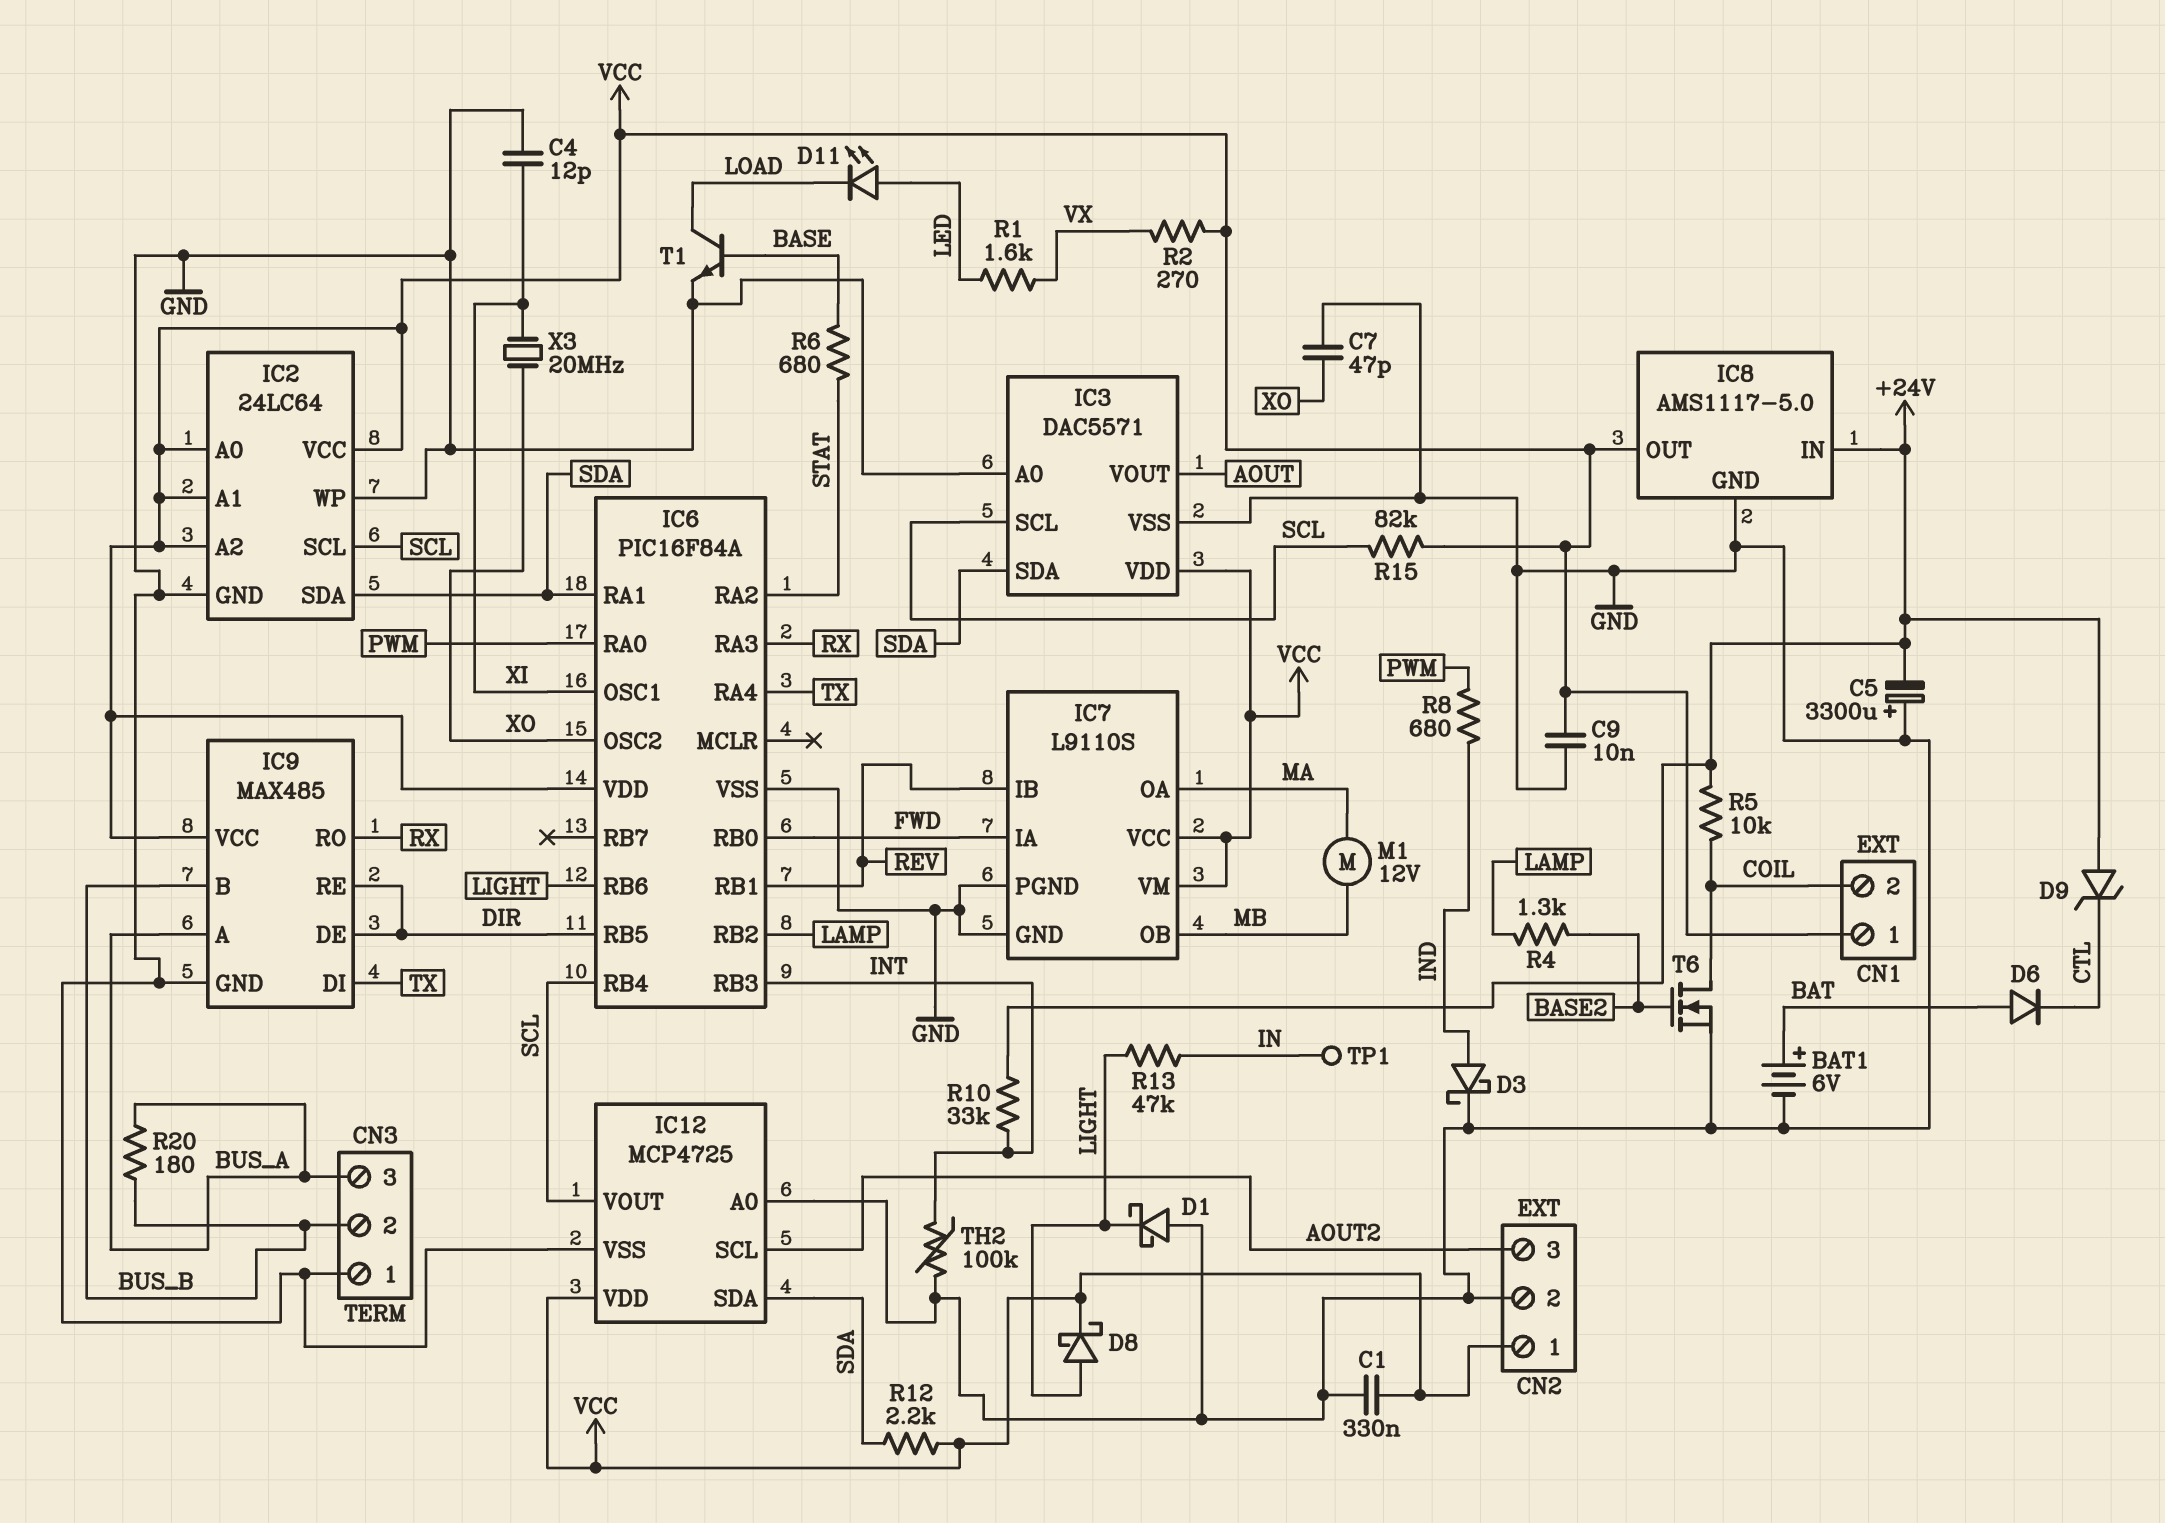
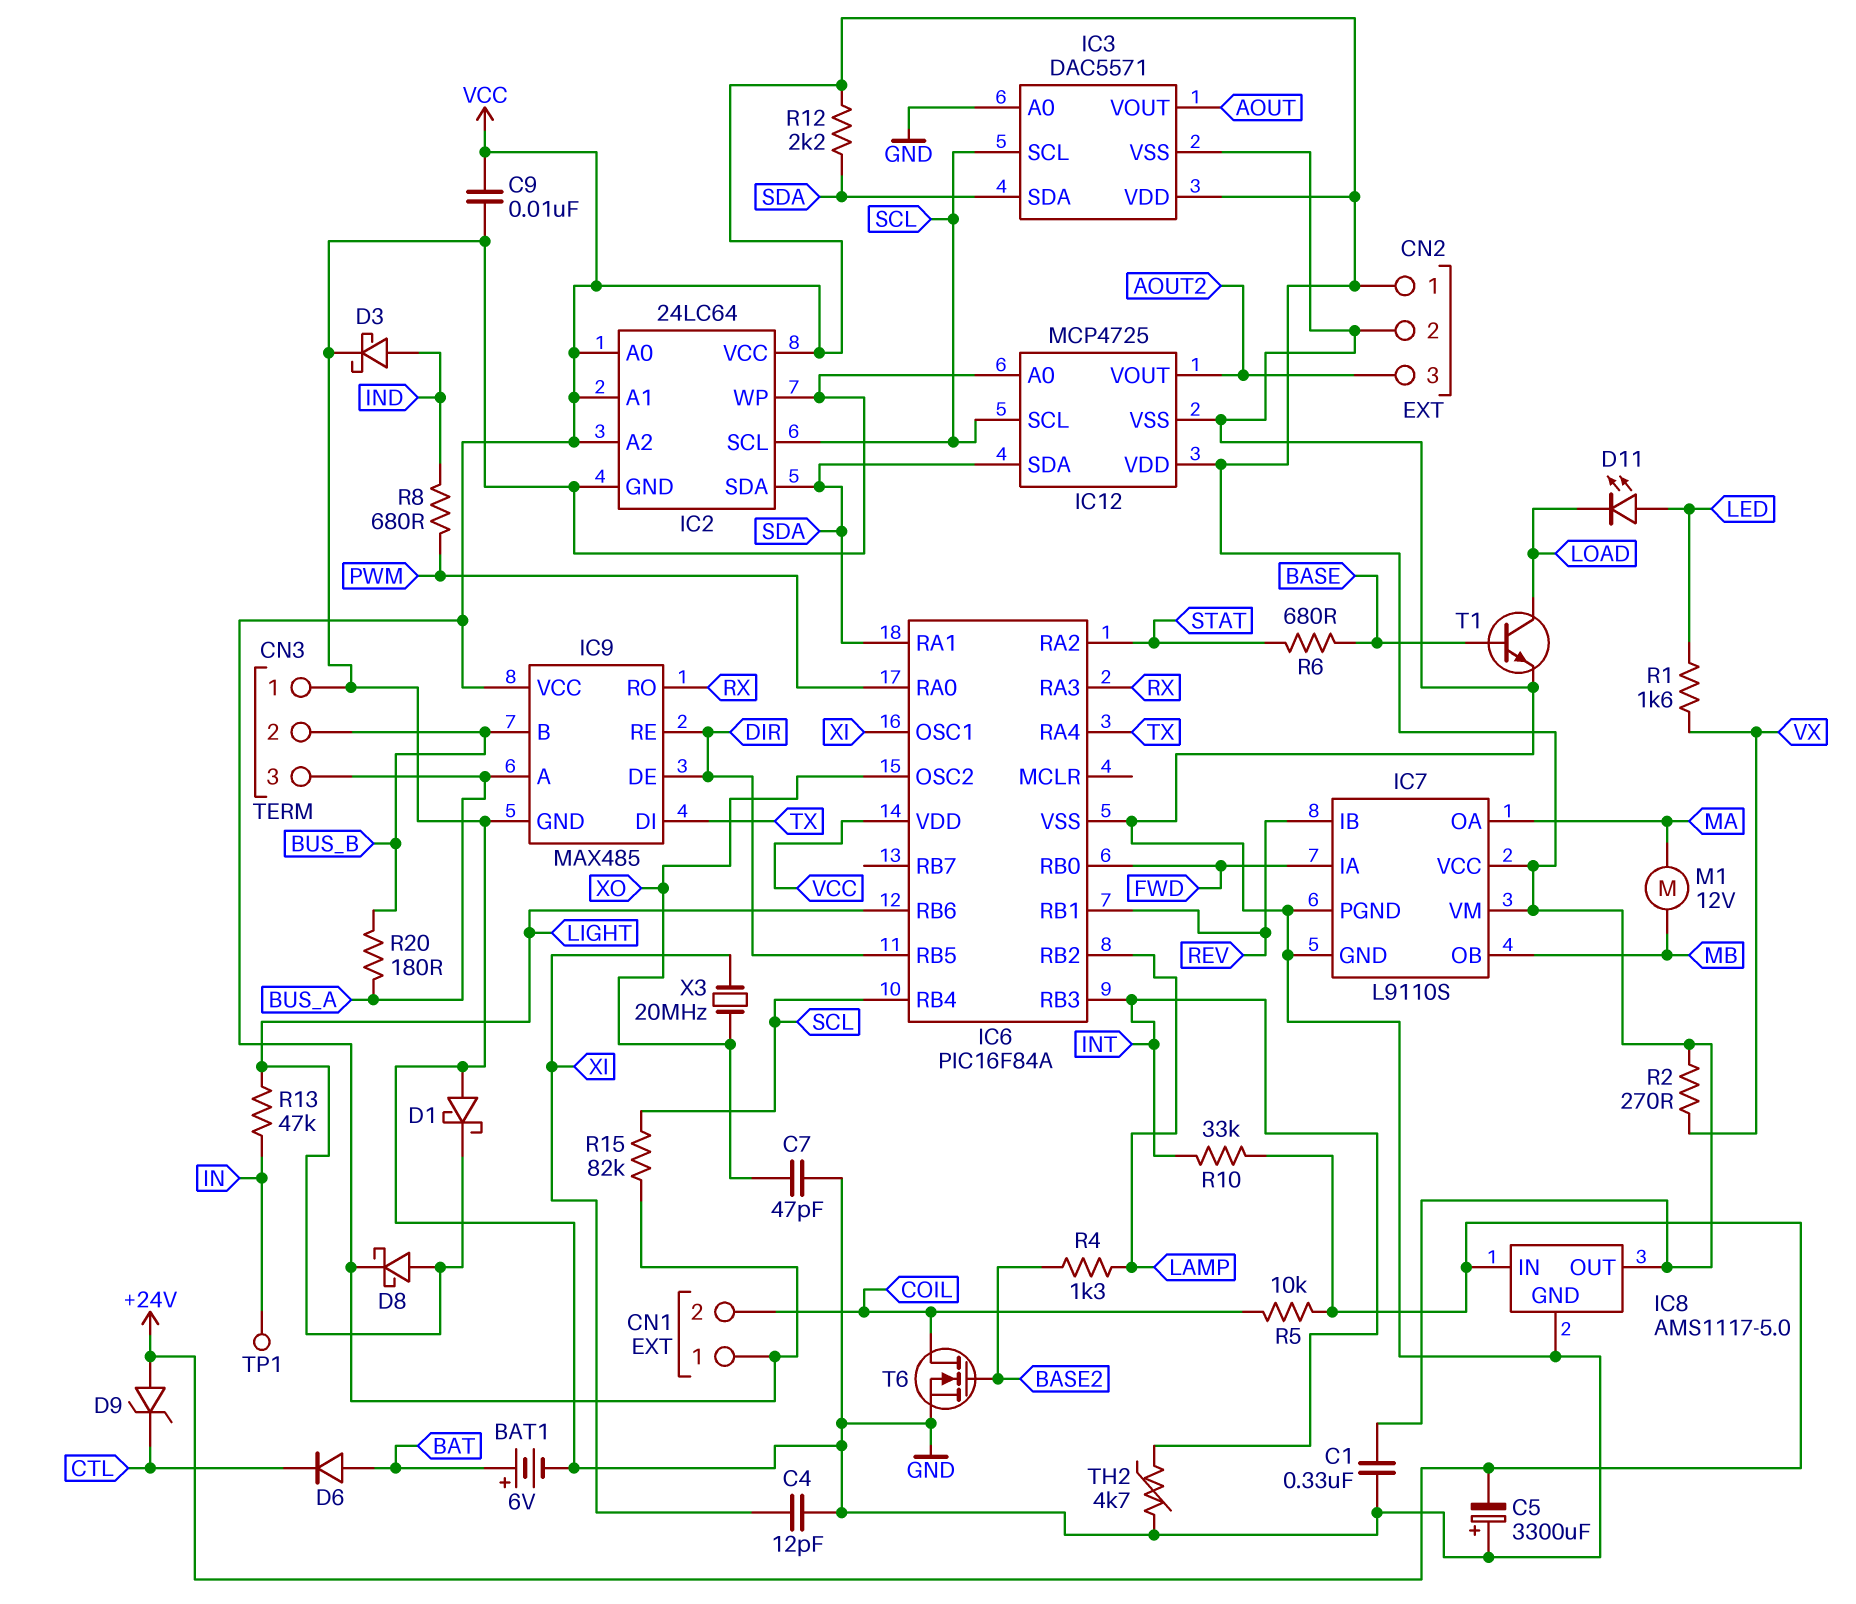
IC12 pin SCL: AOUT2 -> SCL
IC12 pin VOUT: SCL -> AOUT2
TH2: 100k (GND, INT) -> 4.7k (GND, INT)

